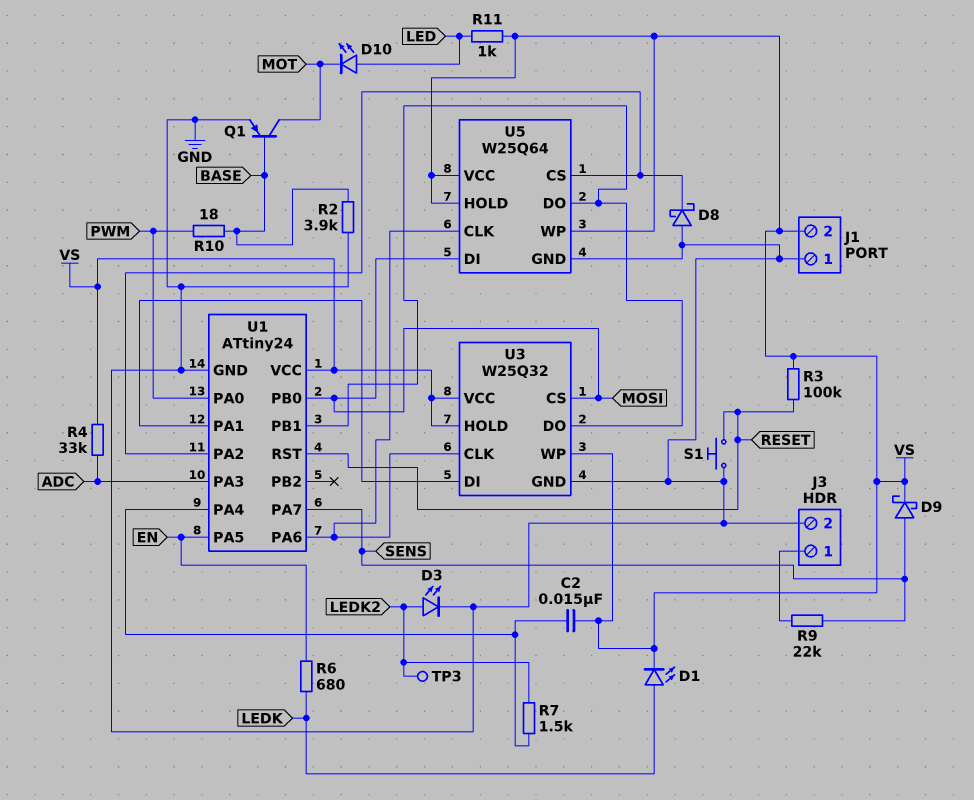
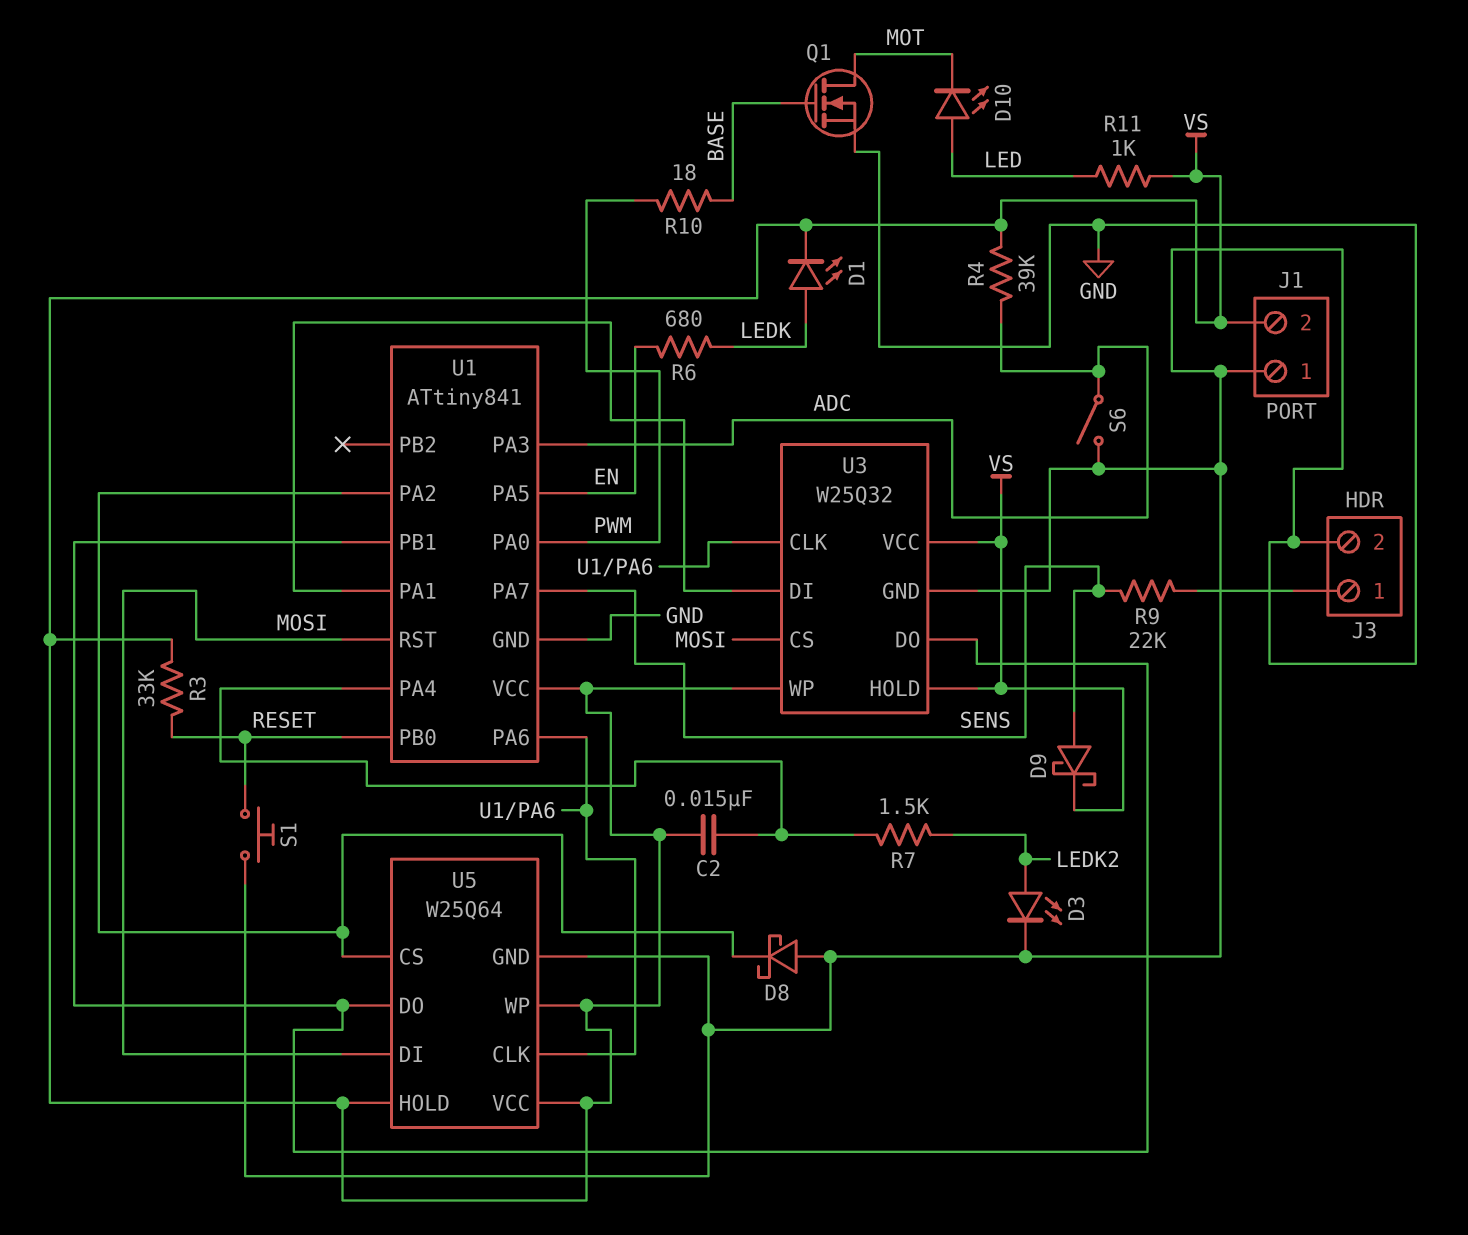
Q1: PNP (B BASE, C MOT, E GND) -> NMOS (G BASE, D MOT, S GND)
R2: 3.9k (BASE, GND) -> none
R3: 100k (RESET, VS) -> 33k (RESET, VS)
R4: 33k (ADC, VS) -> 39k (ADC, VS)
S6: none -> switch (ADC, GND)
TP3: test point (LEDK2) -> none
U1: ATtiny24 -> ATtiny841
U1 pin PB0: MOSI -> RESET
U1 pin RST: RESET -> MOSI

